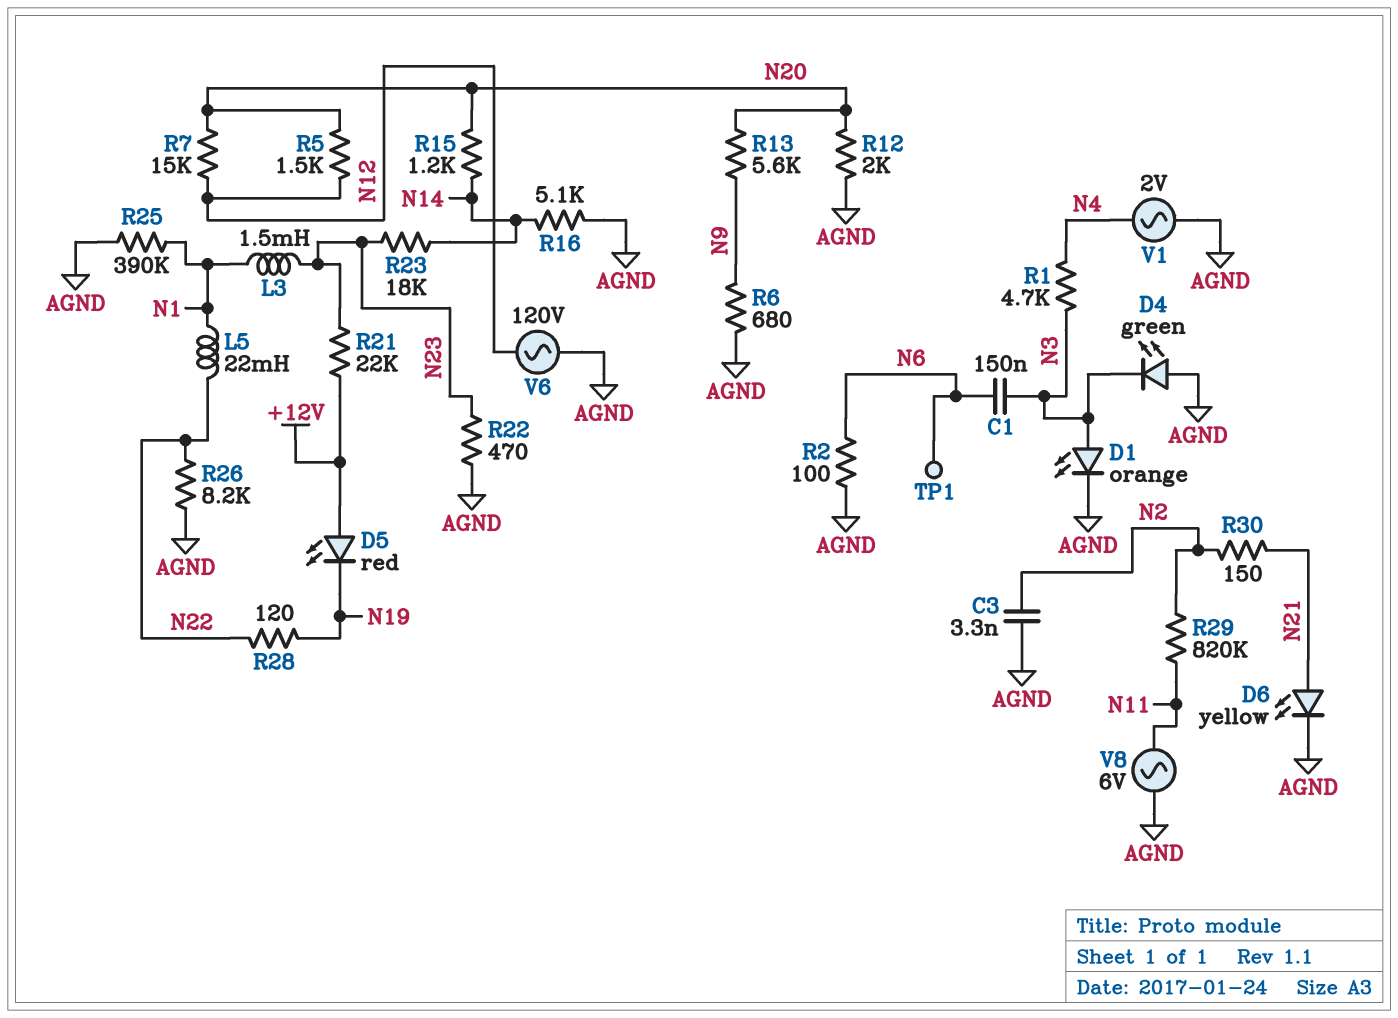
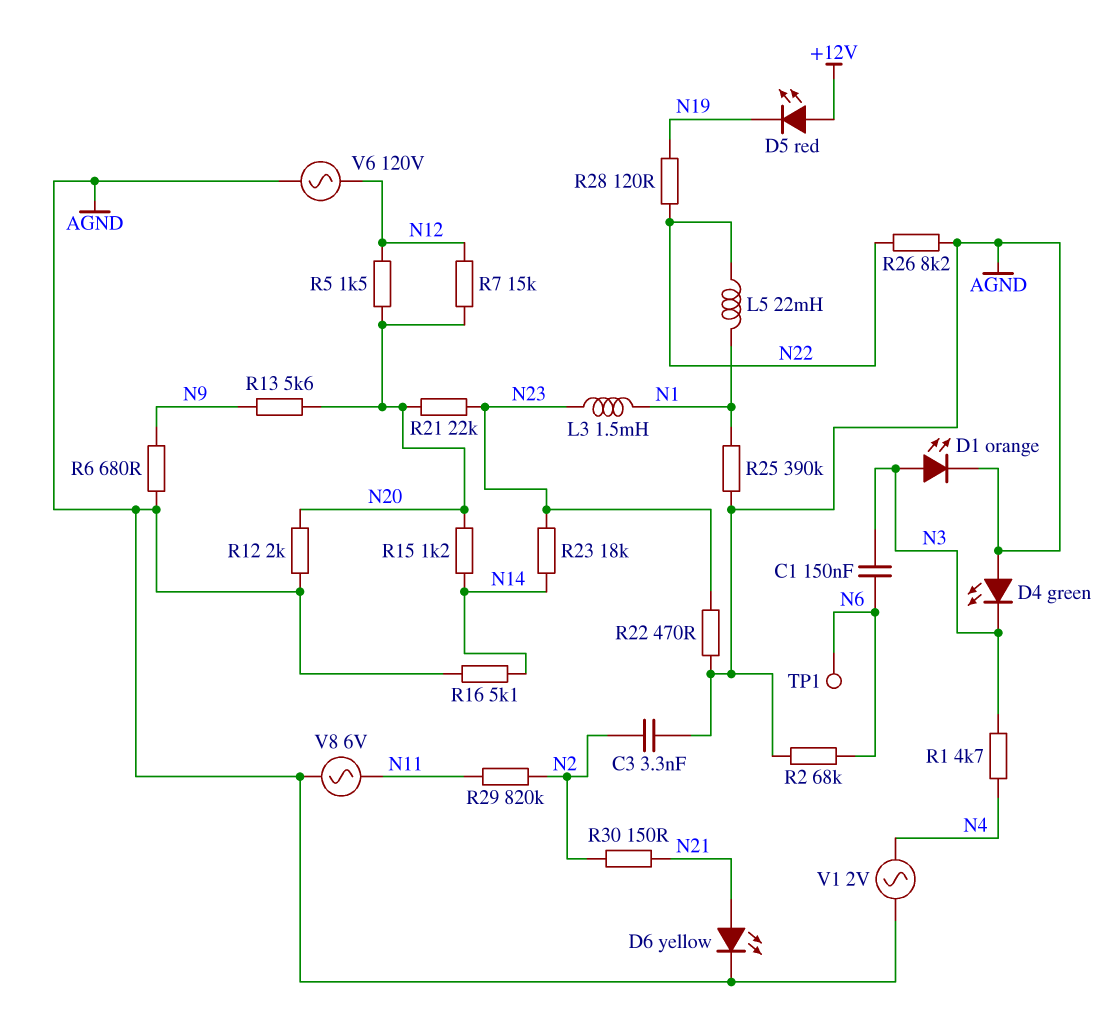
R2: 100 (AGND, N6) -> 68k (AGND, N6)
R21: 22k (+12V, N23) -> 22k (N20, N23)

